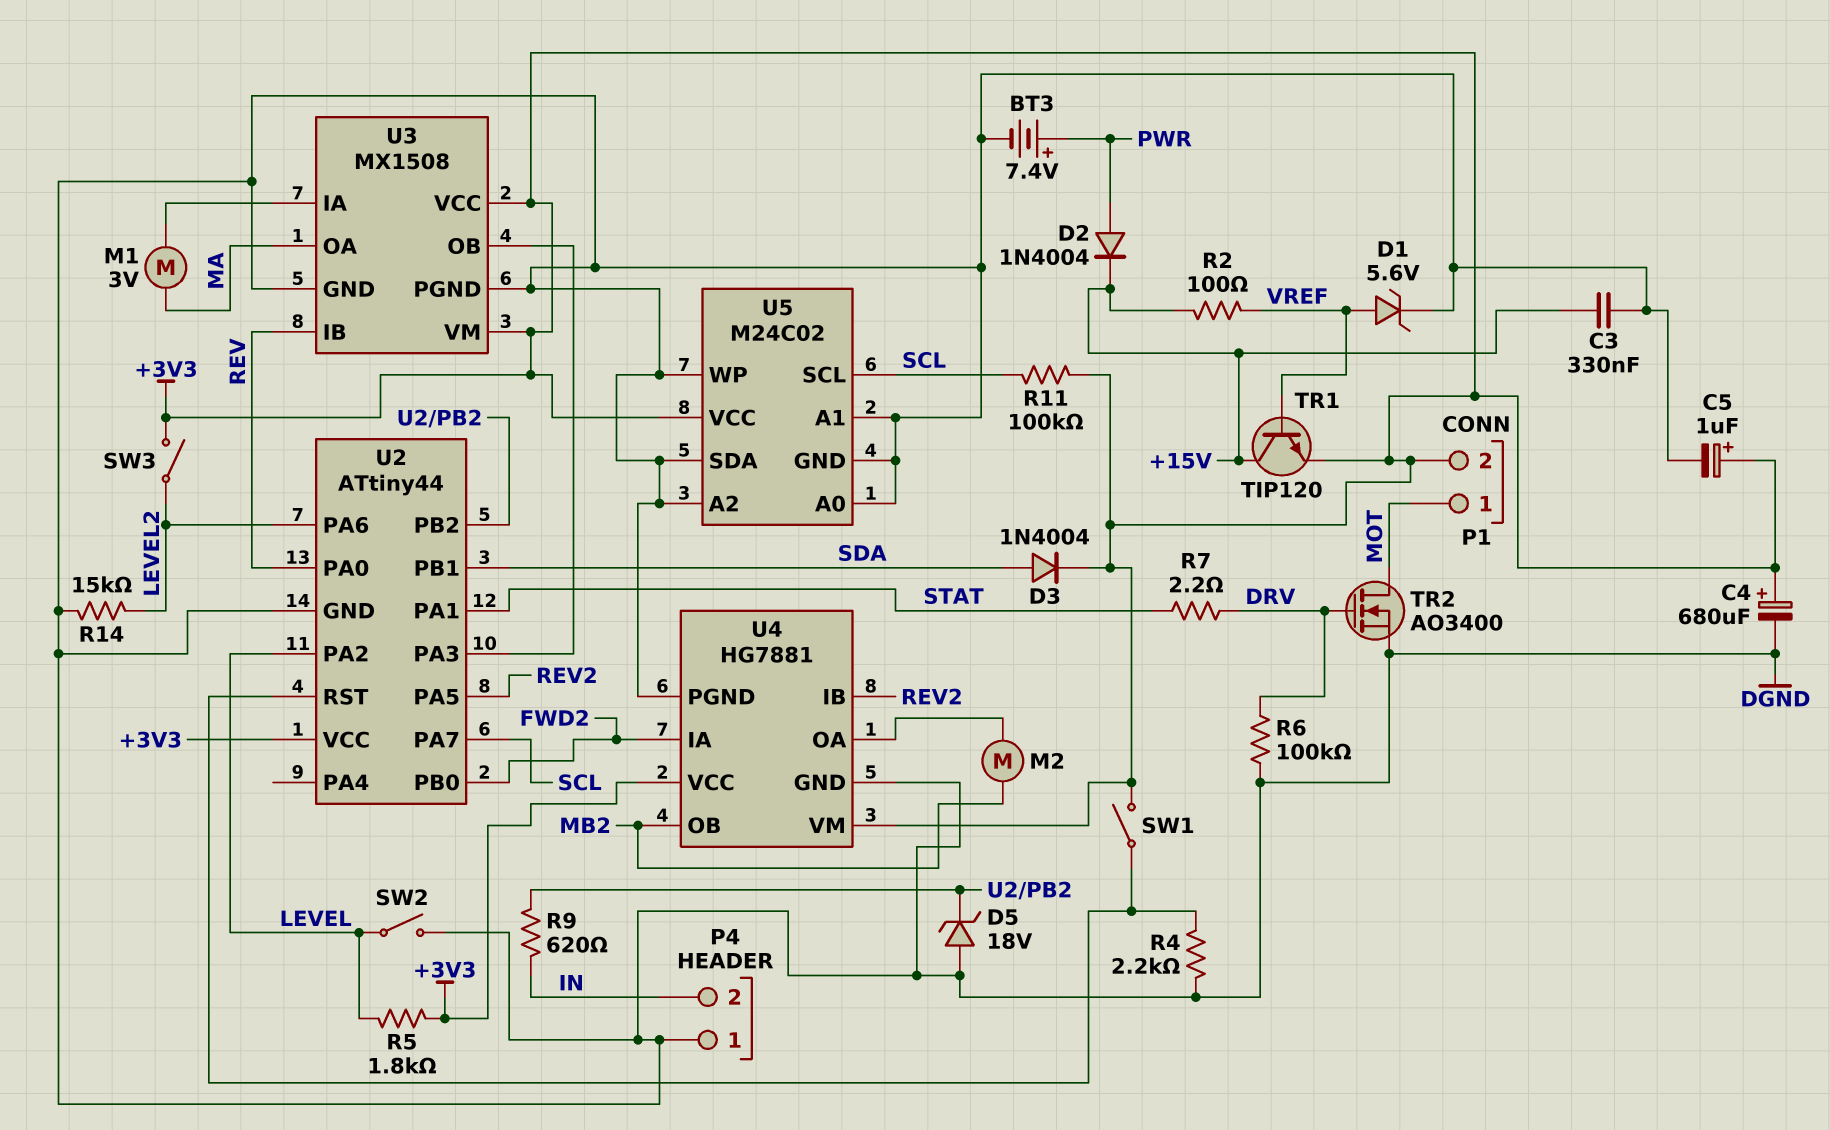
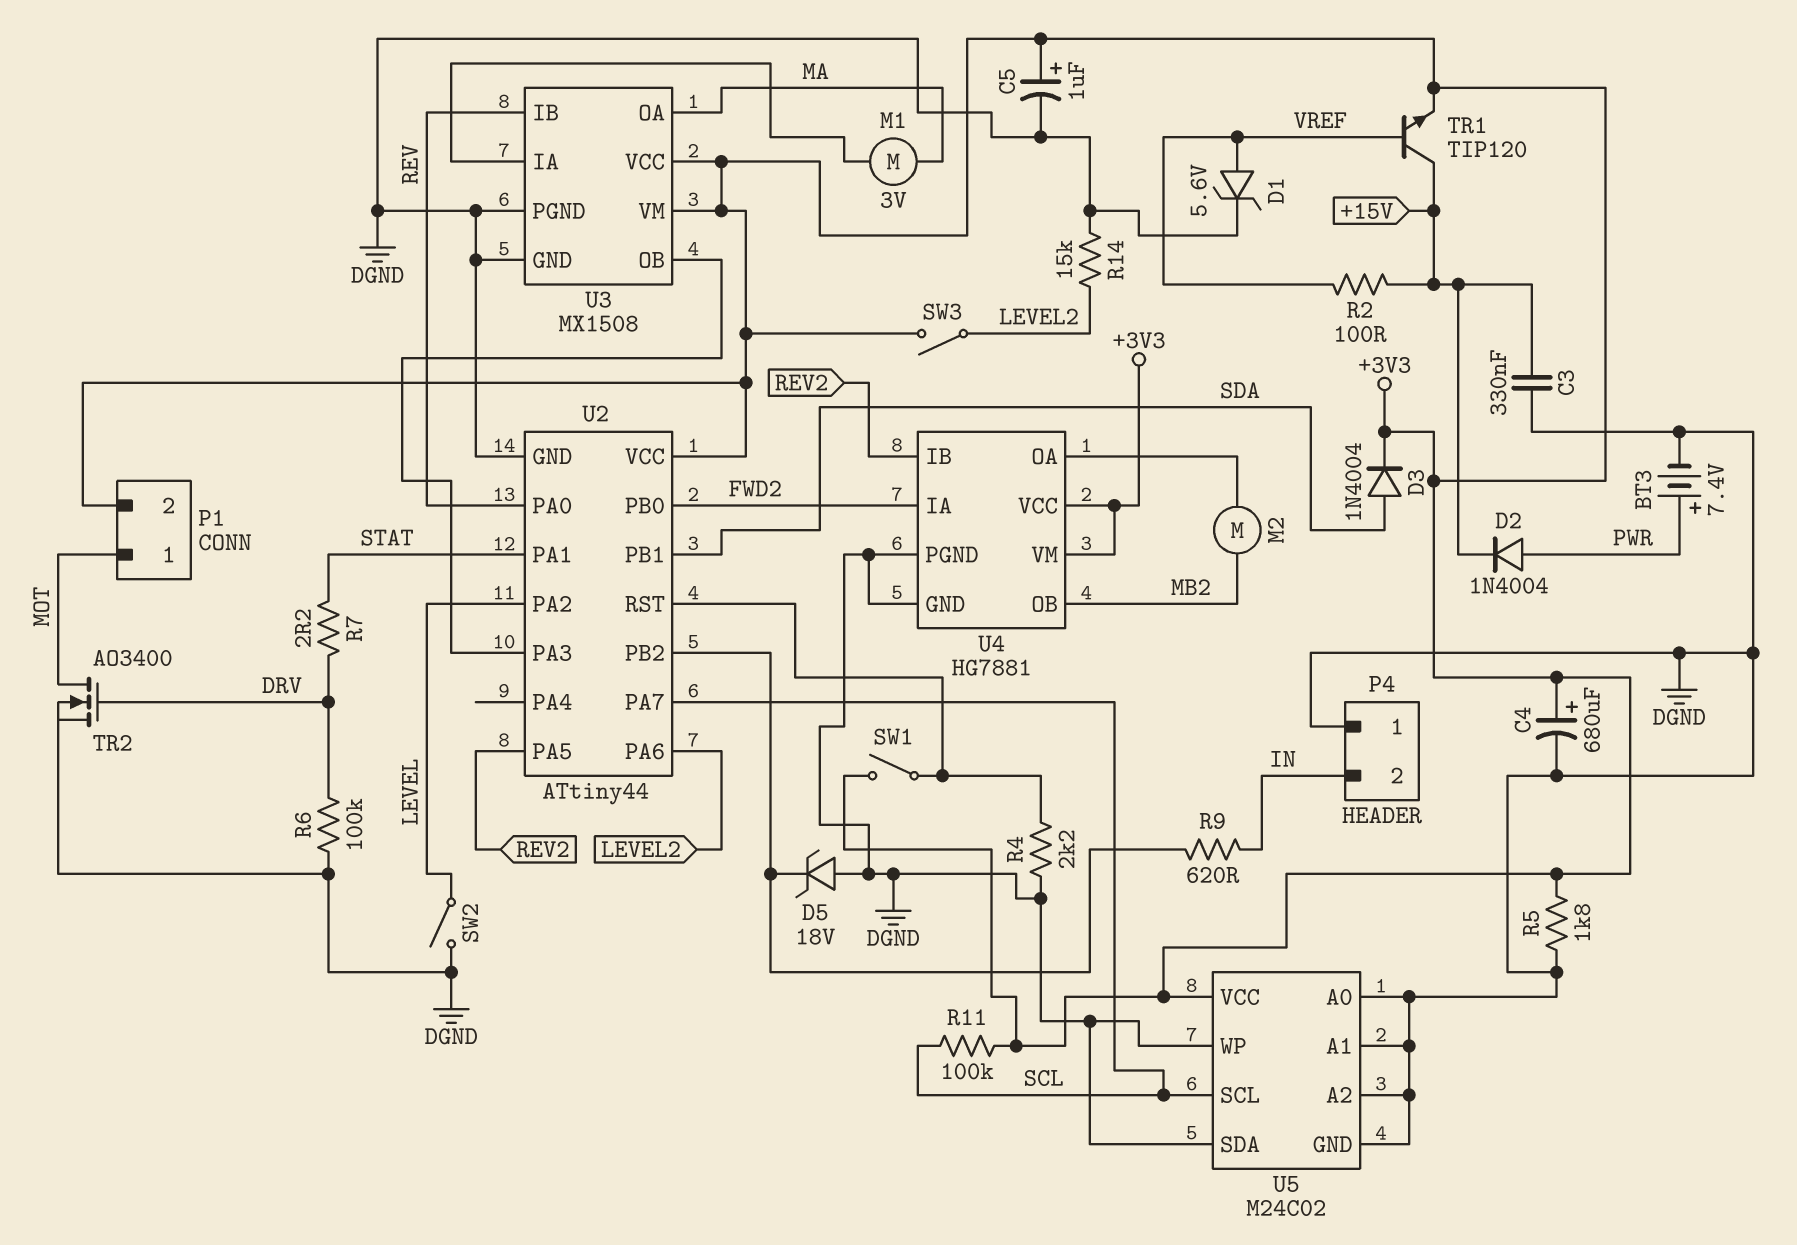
R5: 1.8k (+3V3, LEVEL) -> 1.8k (+3V3, DGND)

